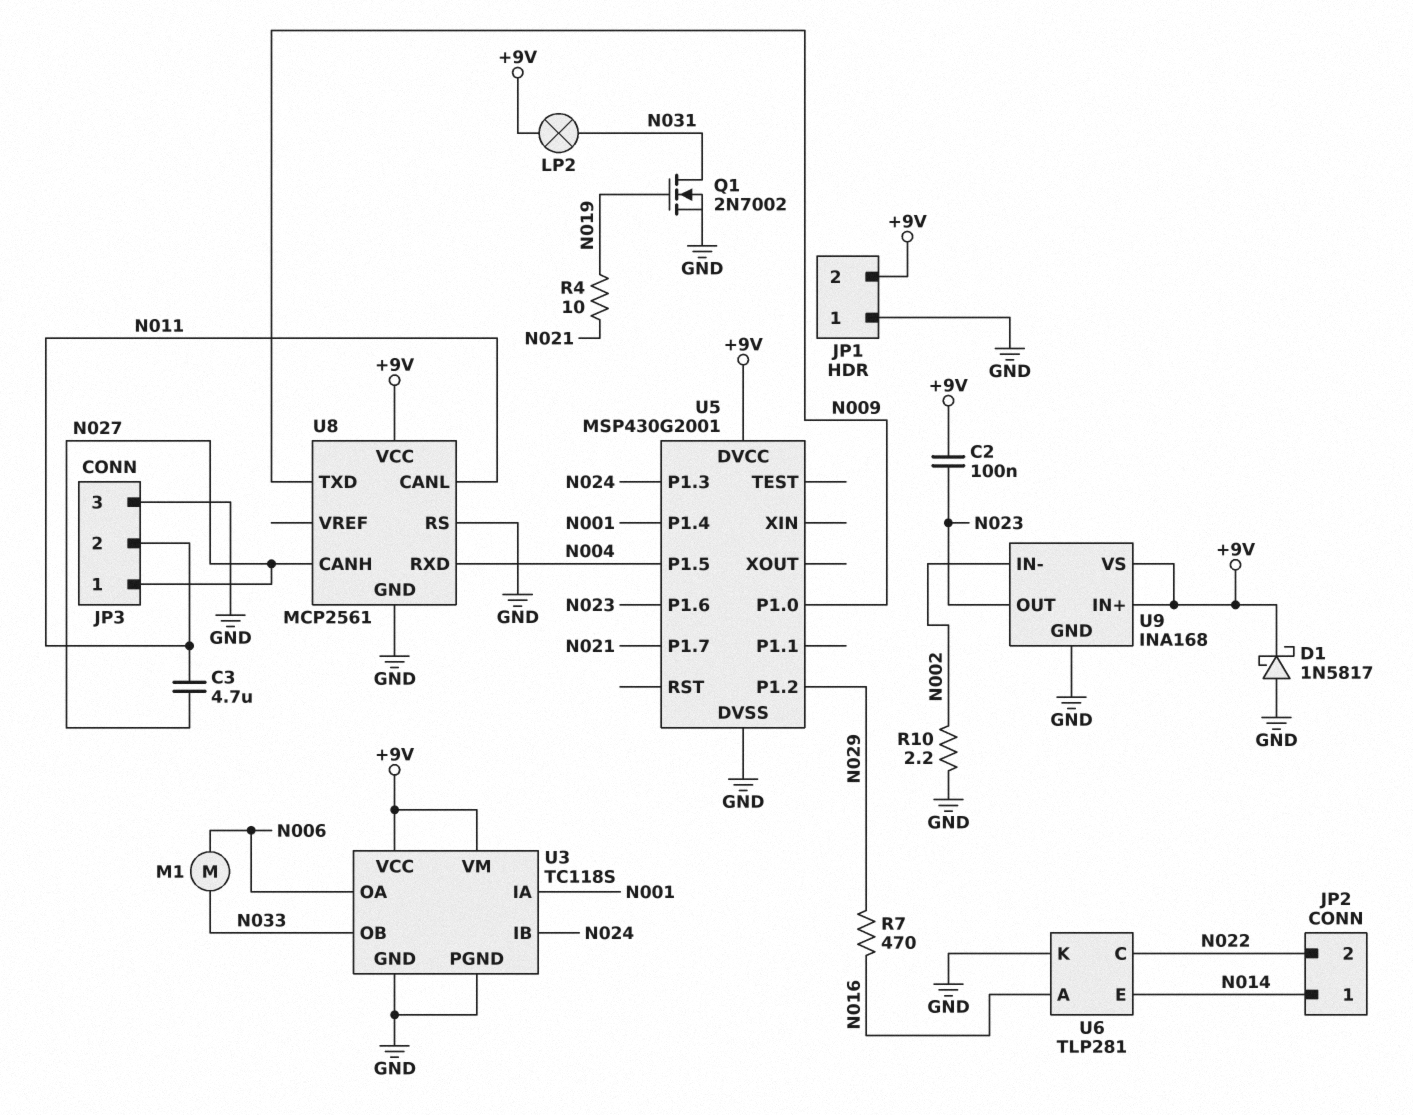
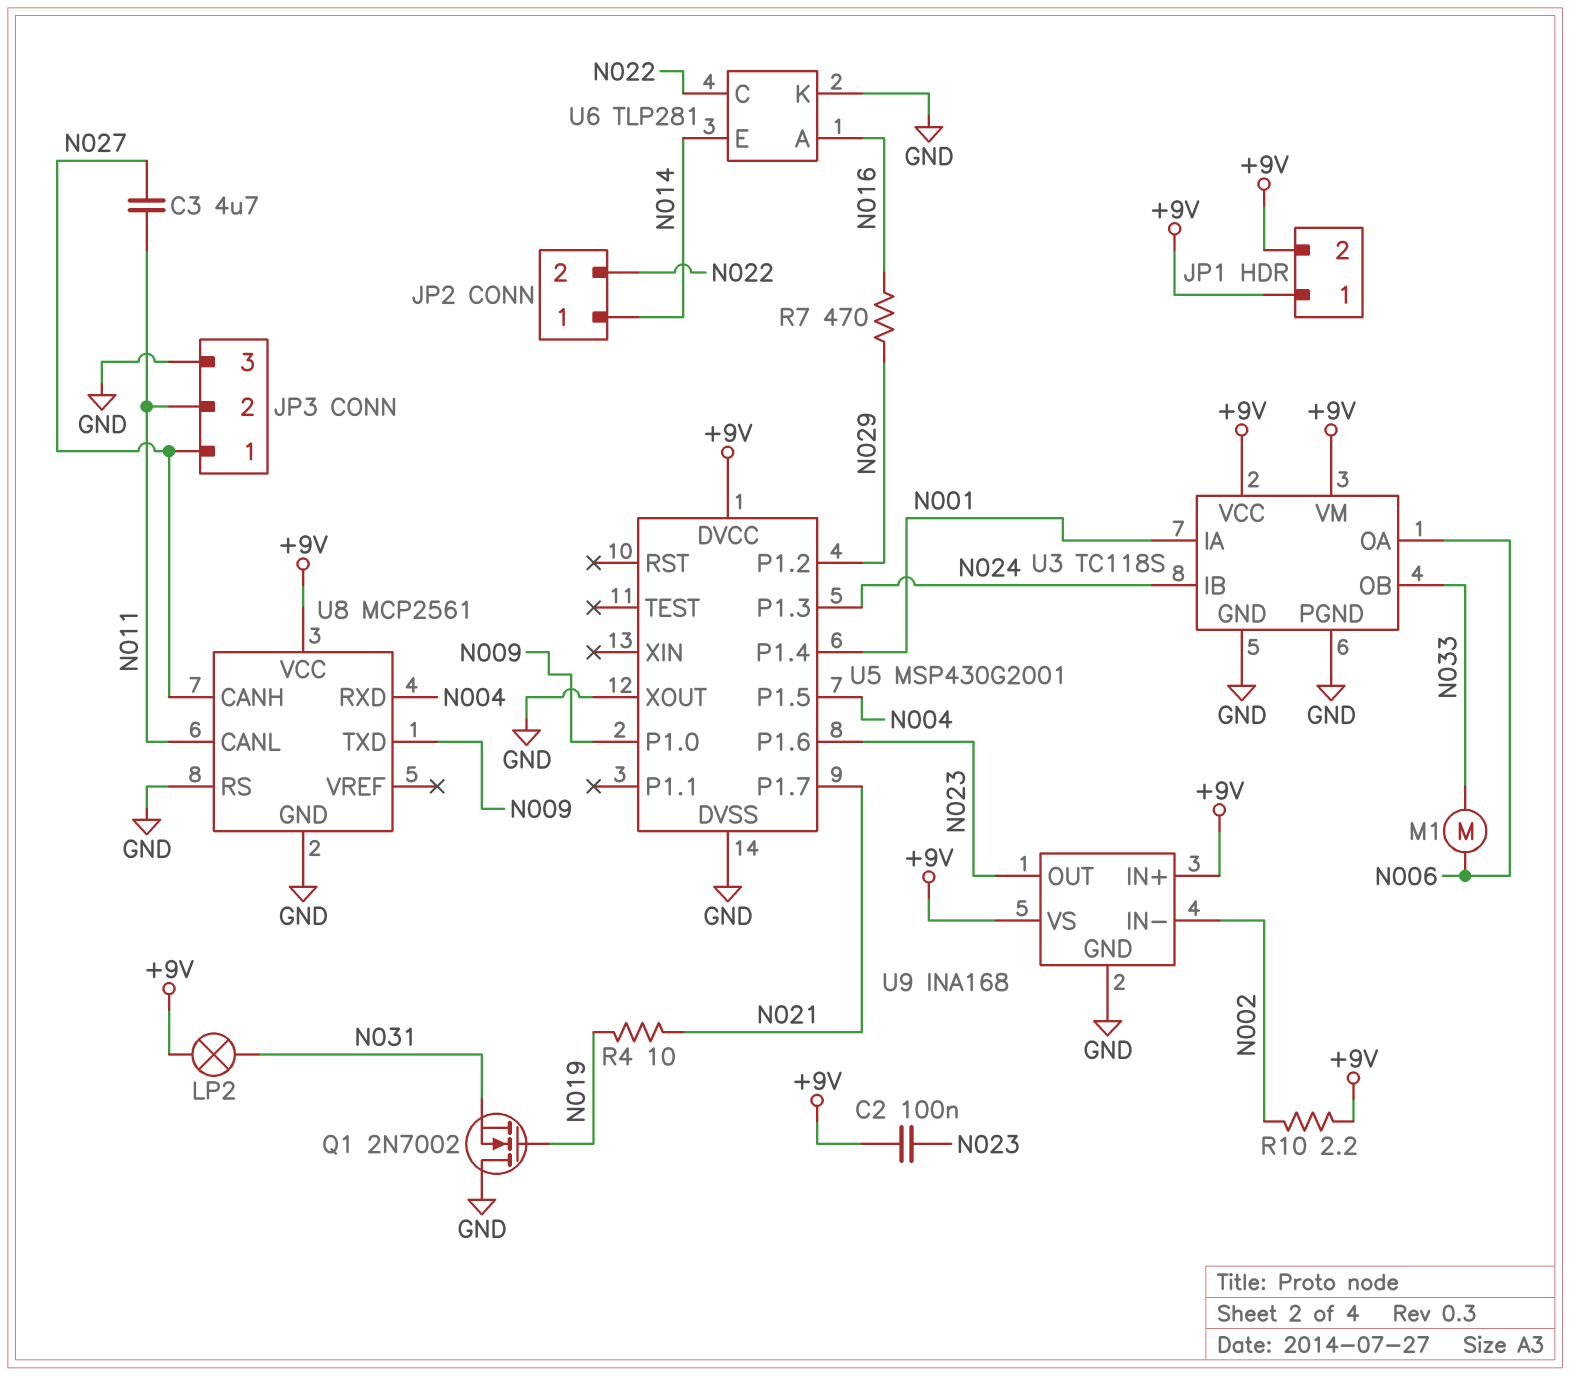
D1: schottky 1N5817 (A GND, K +9V) -> none
JP1 pin 1: GND -> +9V
Q1: NMOS 2N7002 (G N019, D N031, S GND) -> NMOS 2N7002 (G N019, D GND, S N031)
R10: 2.2 (GND, N002) -> 2.2 (+9V, N002)
U5 pin XOUT: none -> GND

